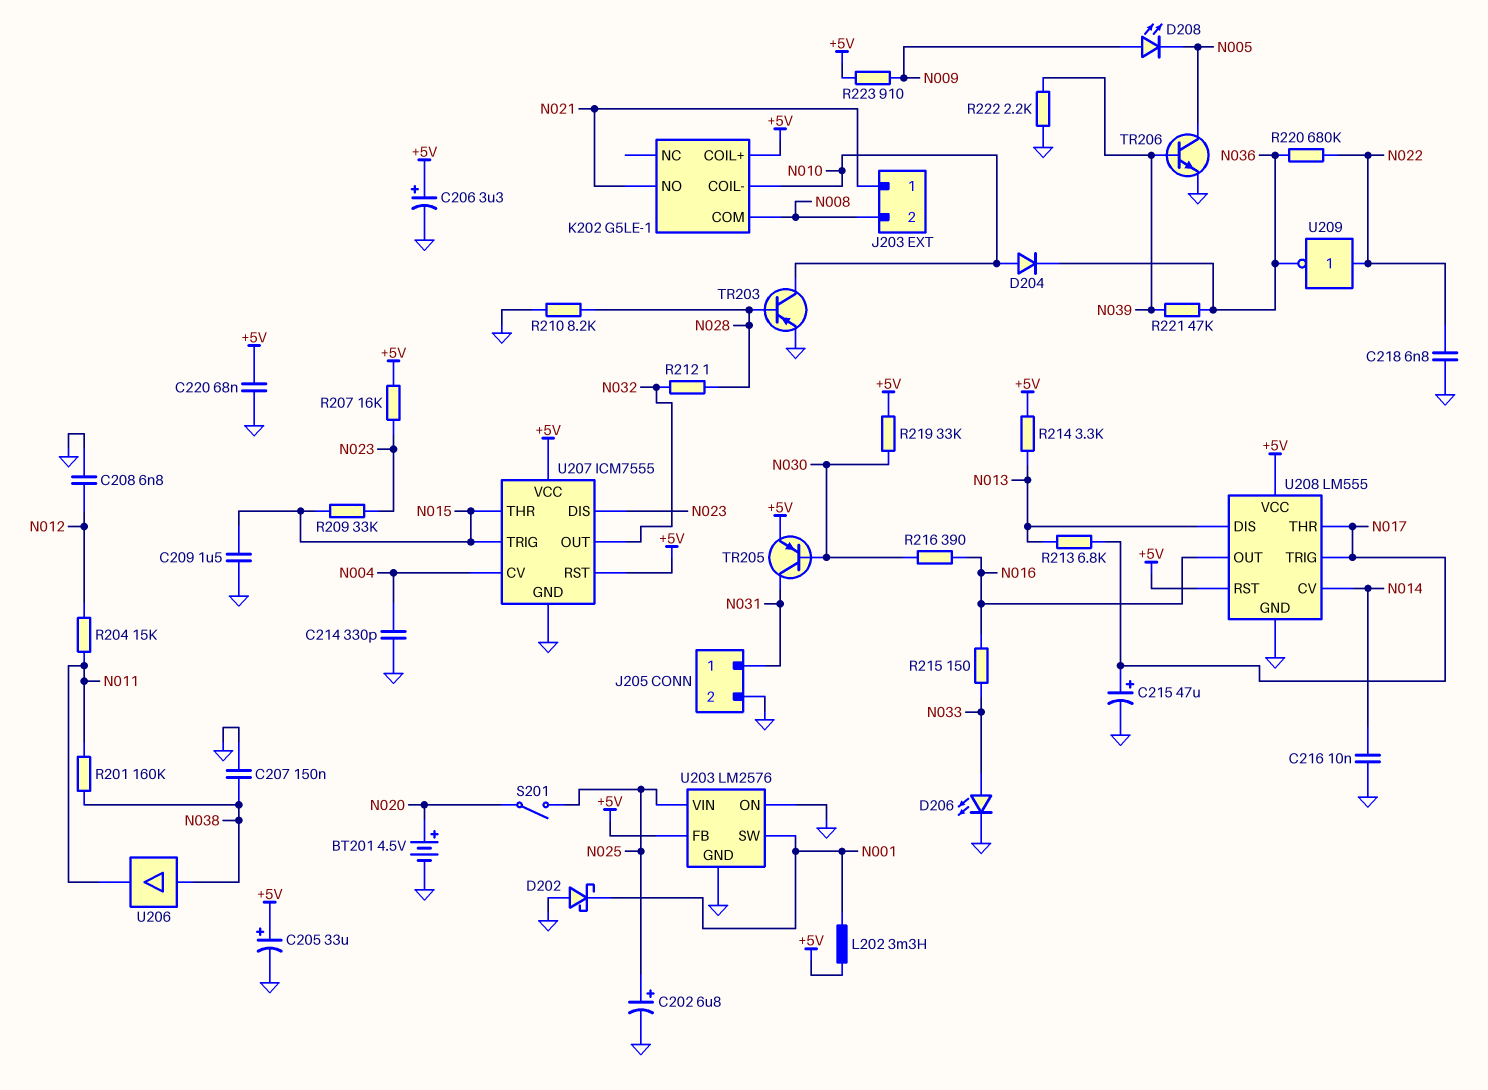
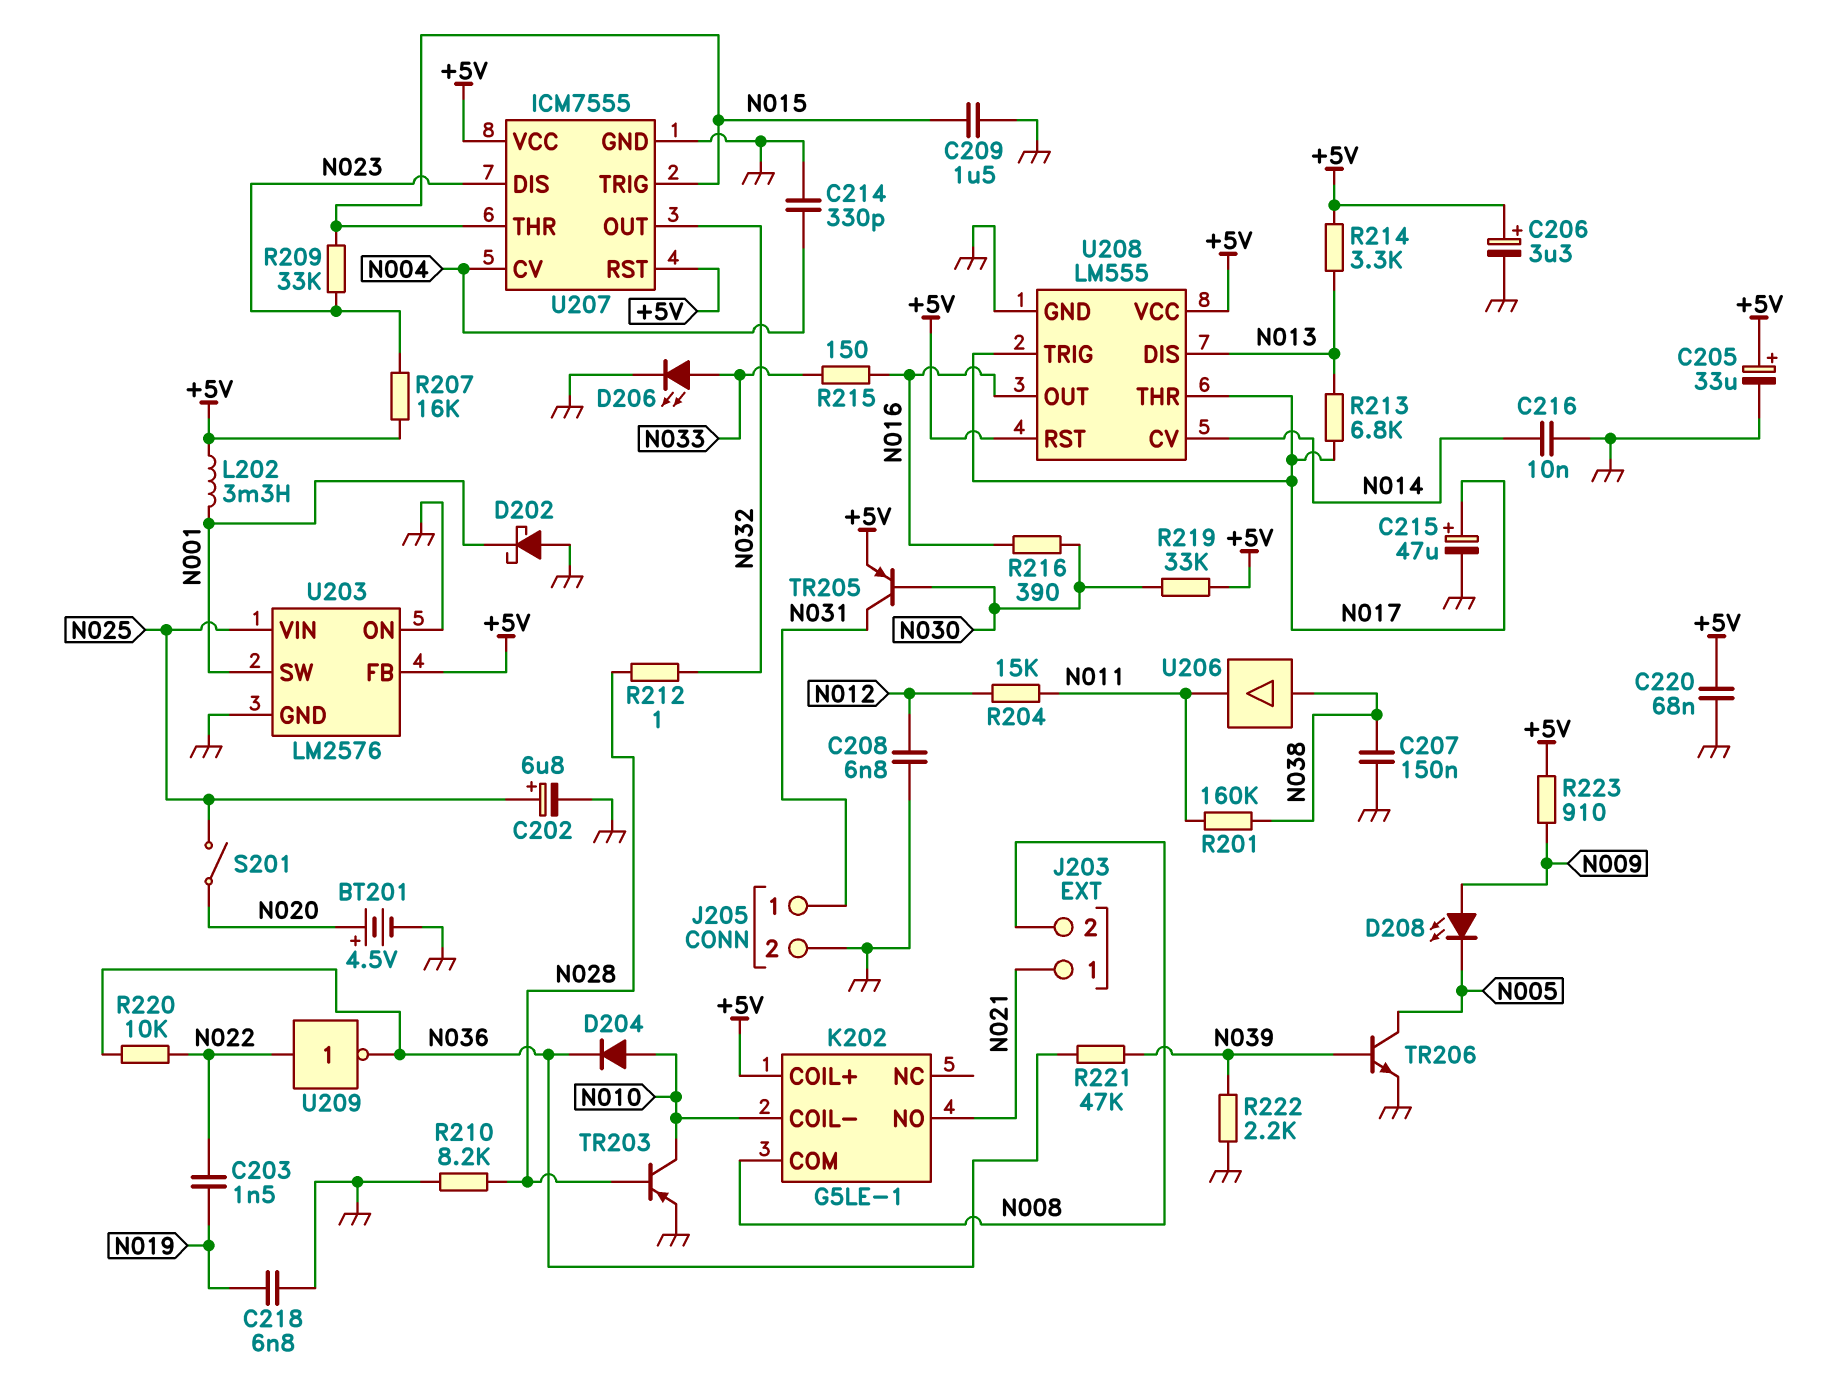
C203: none -> 1.5nF (N019, N022)
C218: 6.8nF (GND, N022) -> 6.8nF (GND, N019)
R220: 680k (N022, N036) -> 10k (N022, N036)

